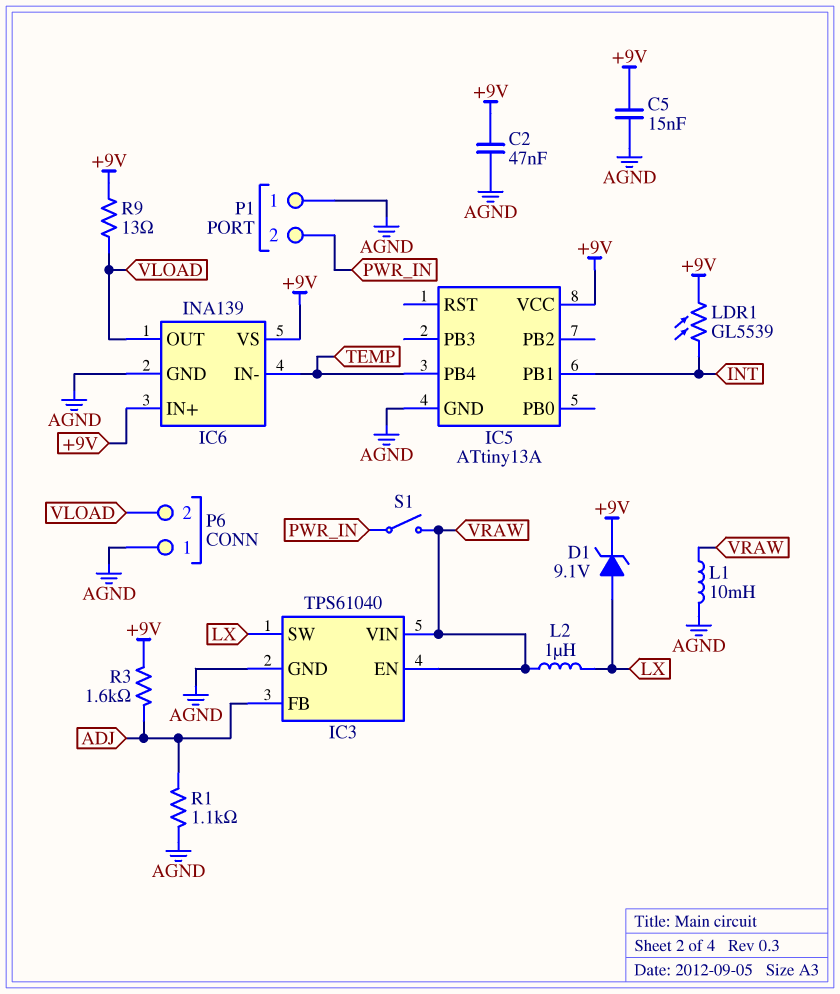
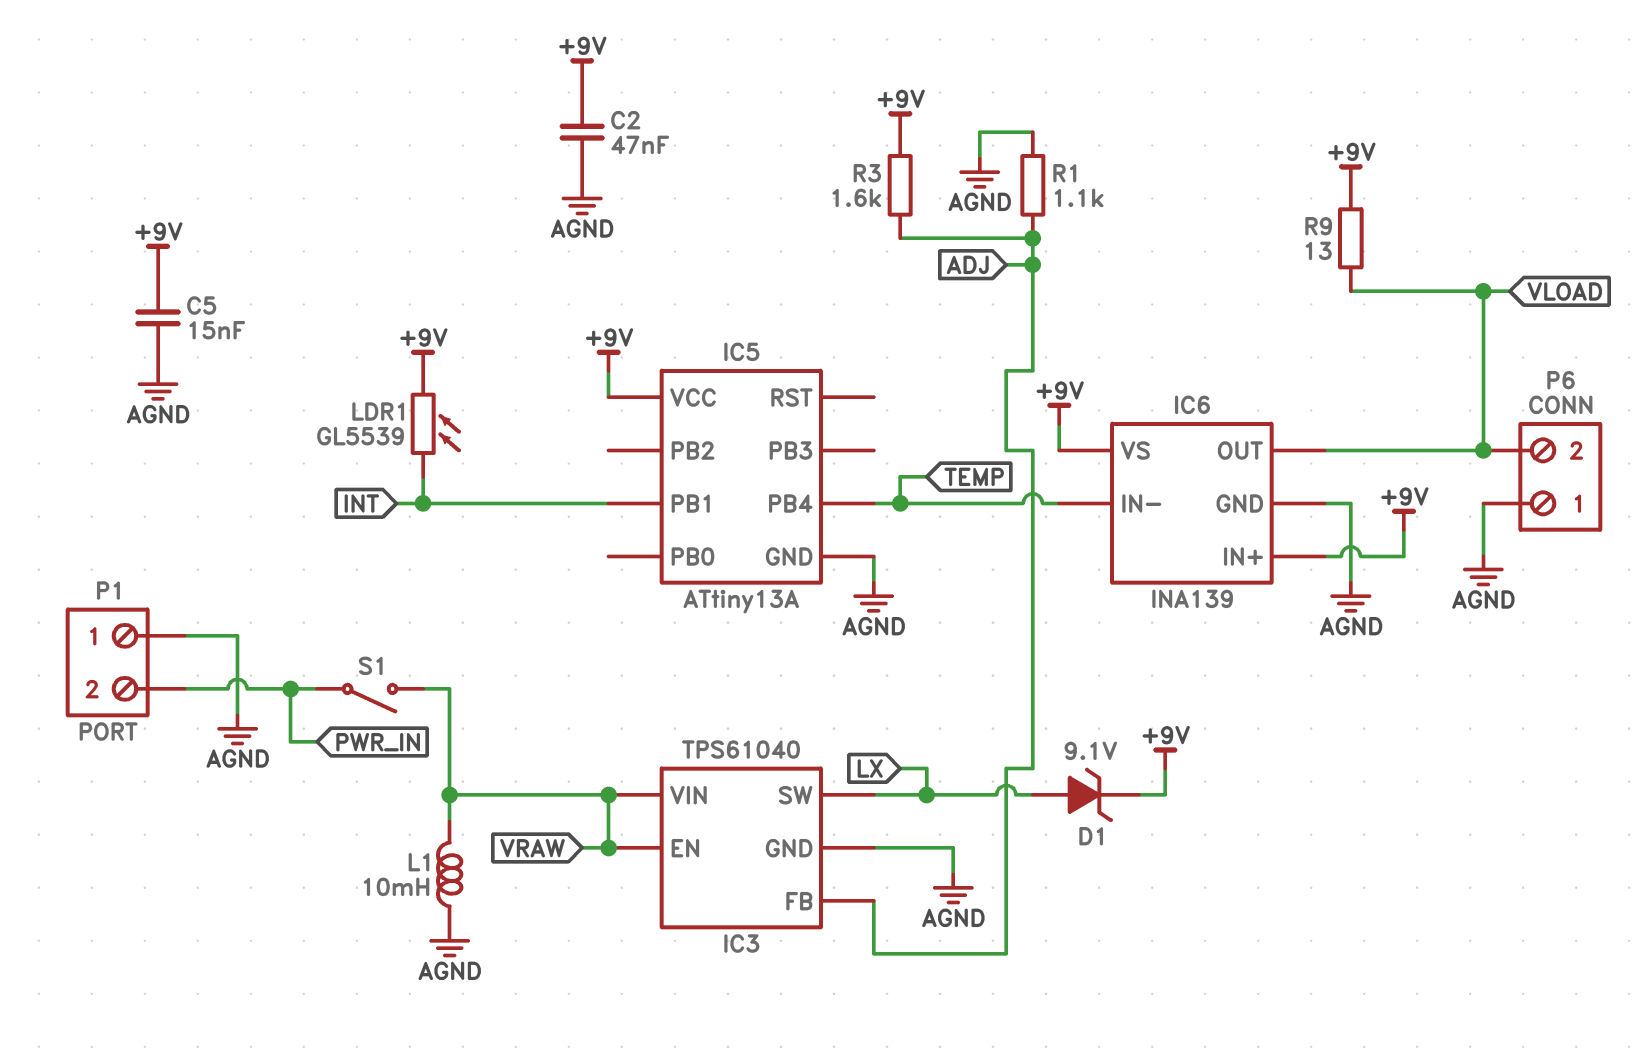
L2: 1uH (LX, VRAW) -> none

